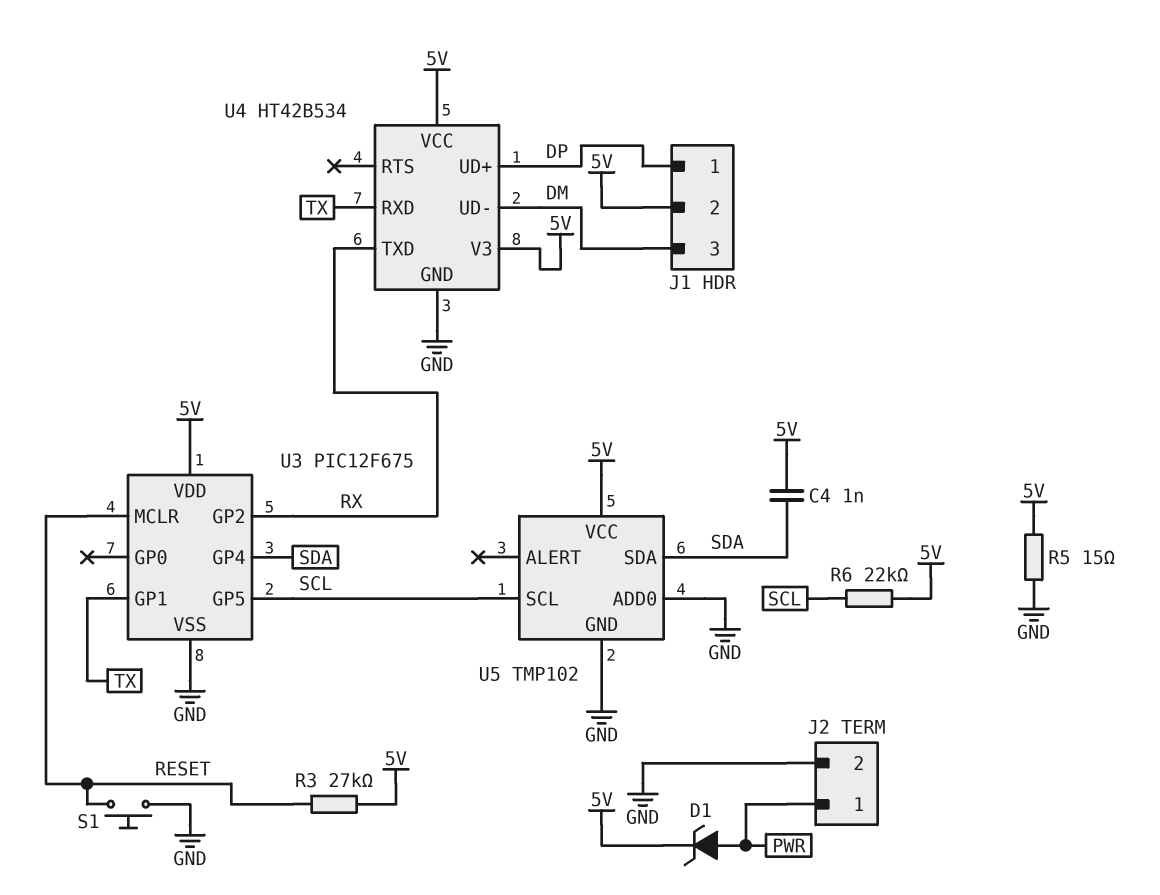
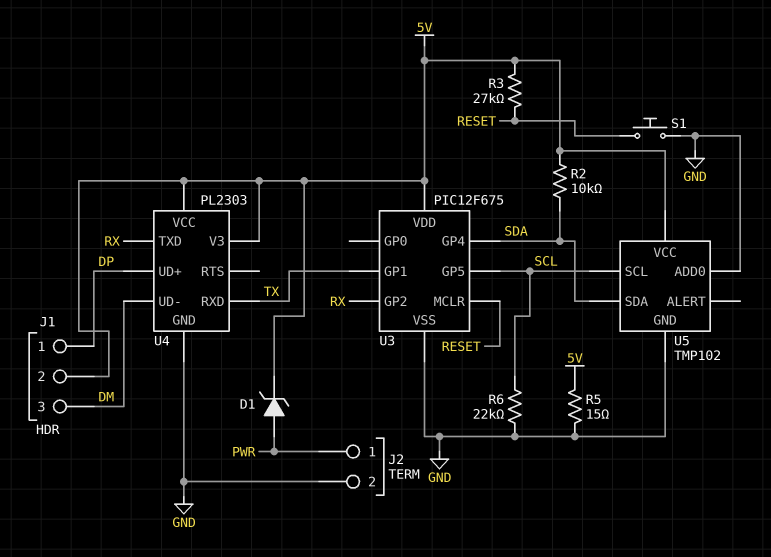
C4: 1nF (5V, SDA) -> none
R2: none -> 10k (5V, SDA)
R6: 22k (5V, SCL) -> 22k (GND, SCL)
U4: HT42B534 -> PL2303

